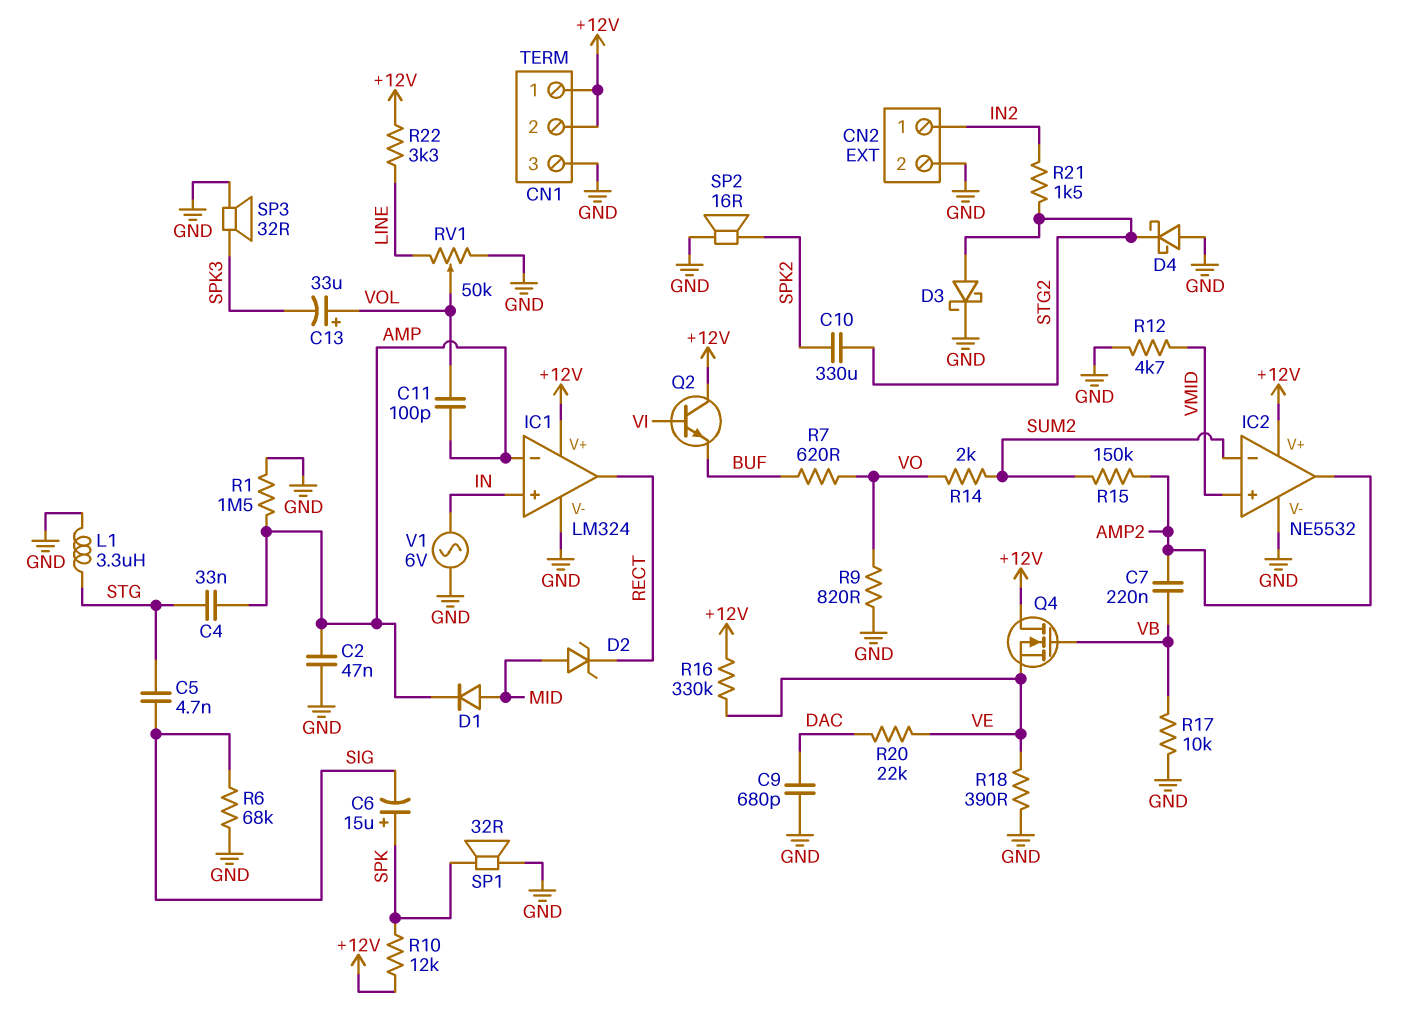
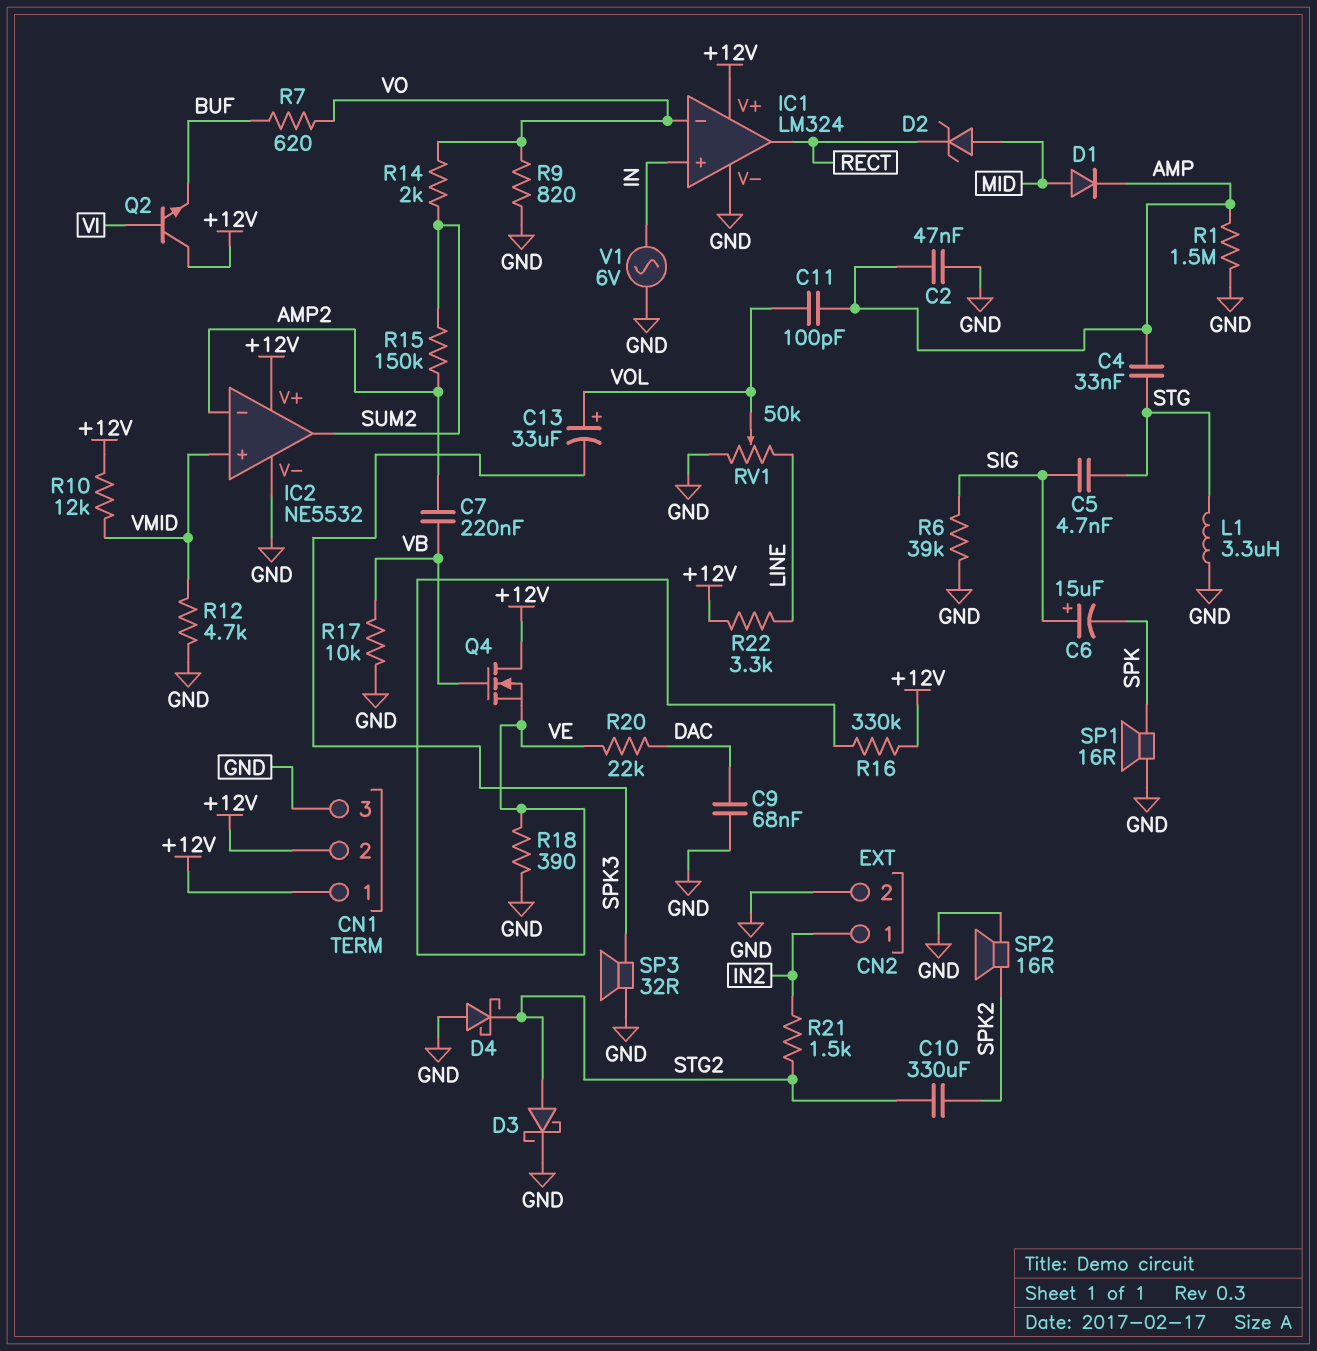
C6: 15uF (plus SPK, minus SIG) -> 15uF (plus SIG, minus SPK)
C9: 680pF (DAC, GND) -> 68nF (DAC, GND)
IC1 pin in-: AMP -> VO
IC2 pin in-: SUM2 -> AMP2
IC2 pin out: AMP2 -> SUM2
R6: 68k (GND, SIG) -> 39k (GND, SIG)
R10: 12k (+12V, SPK) -> 12k (+12V, VMID)
SP1: speaker 32R (GND, SPK) -> speaker 16R (GND, SPK)

